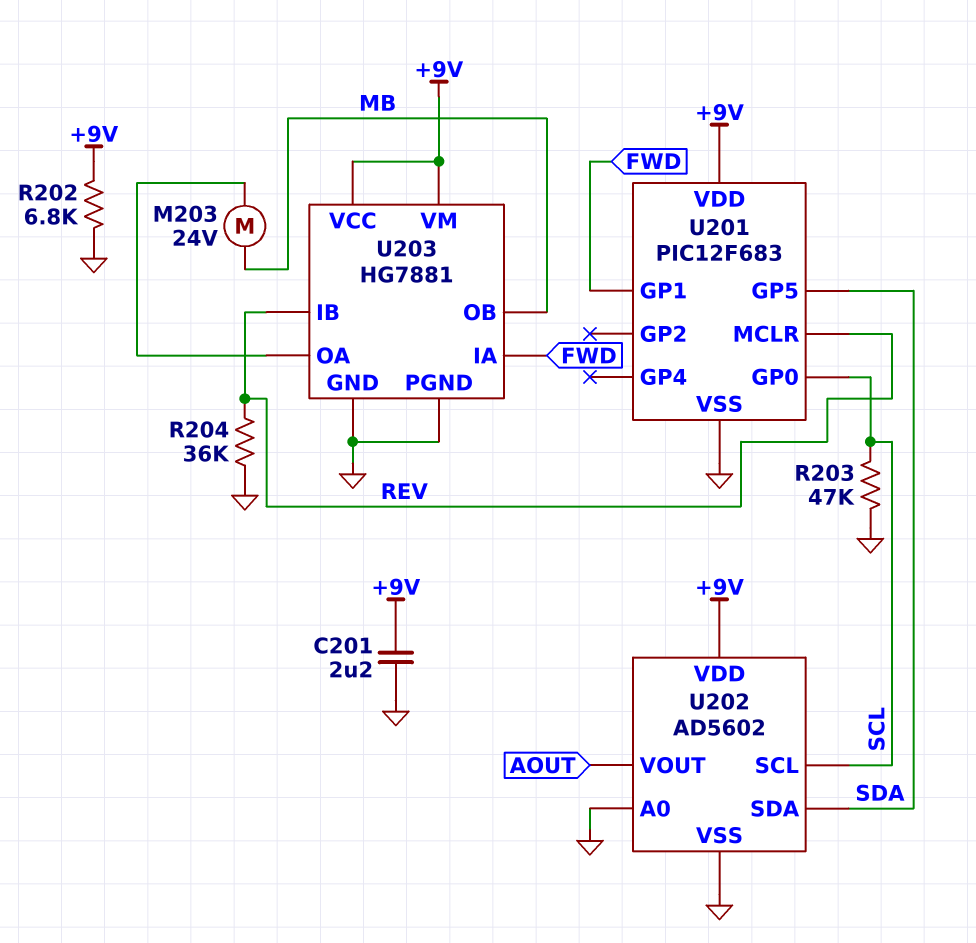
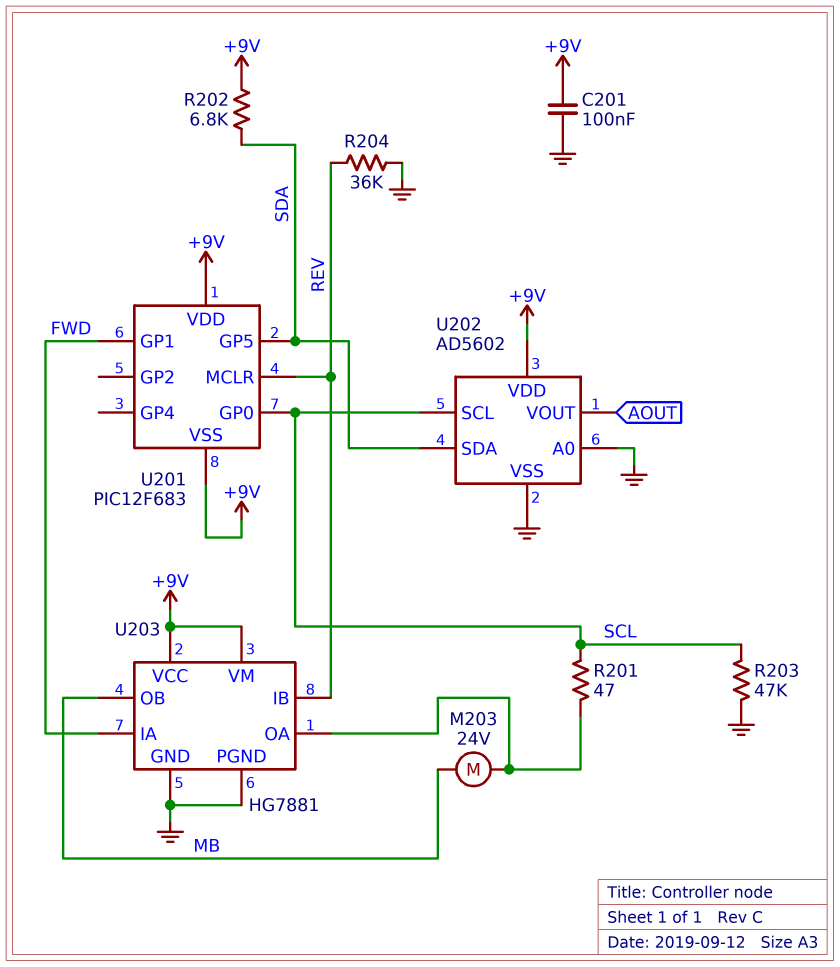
C201: 2.2uF (+9V, GND) -> 100nF (+9V, GND)
R201: none -> 47 (SCL, U203/OA)
R202: 6.8k (+9V, GND) -> 6.8k (+9V, SDA)
U201 pin VSS: GND -> +9V

